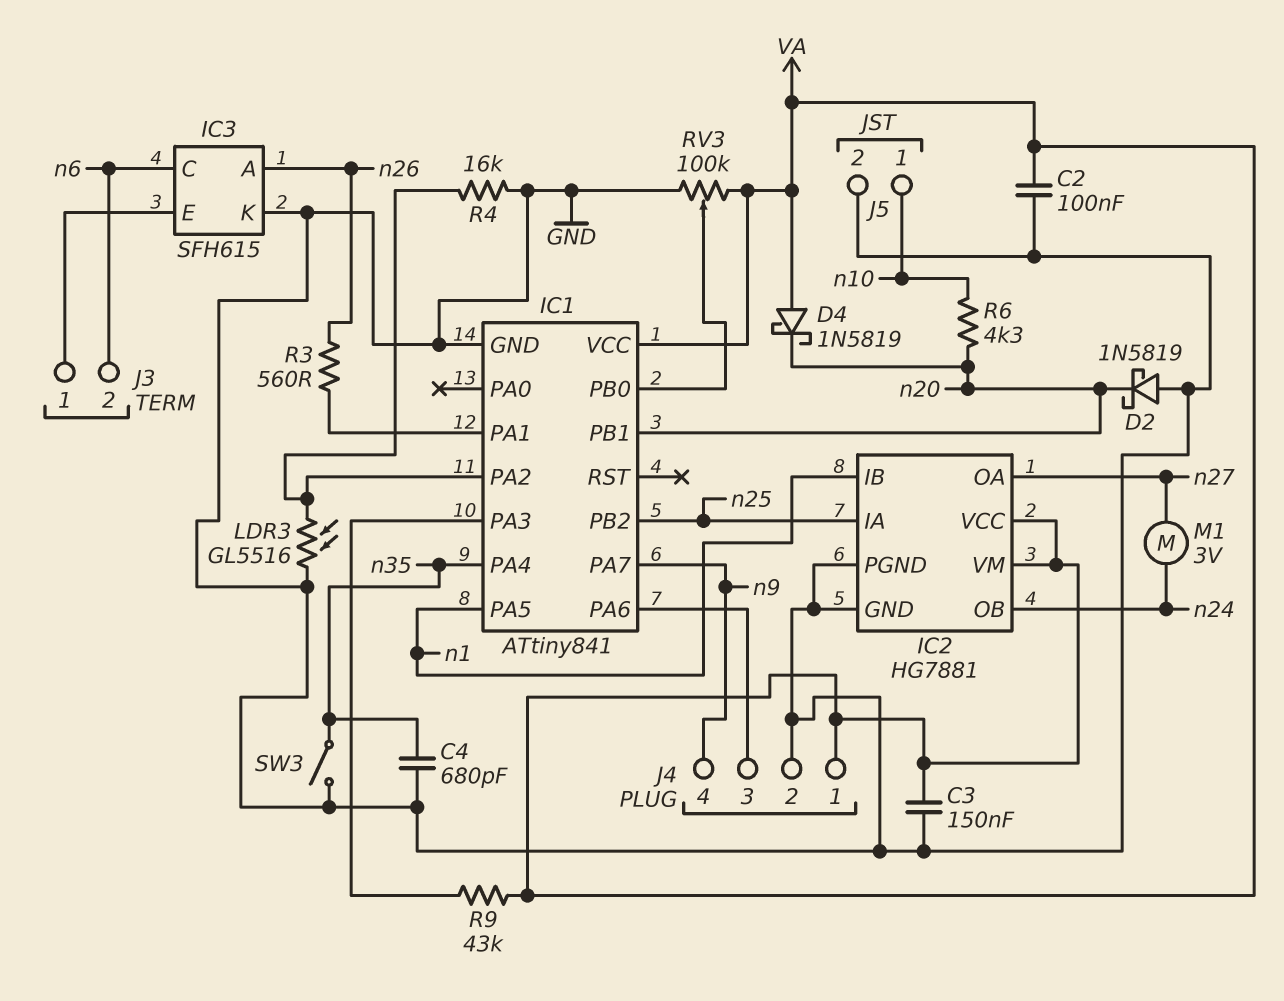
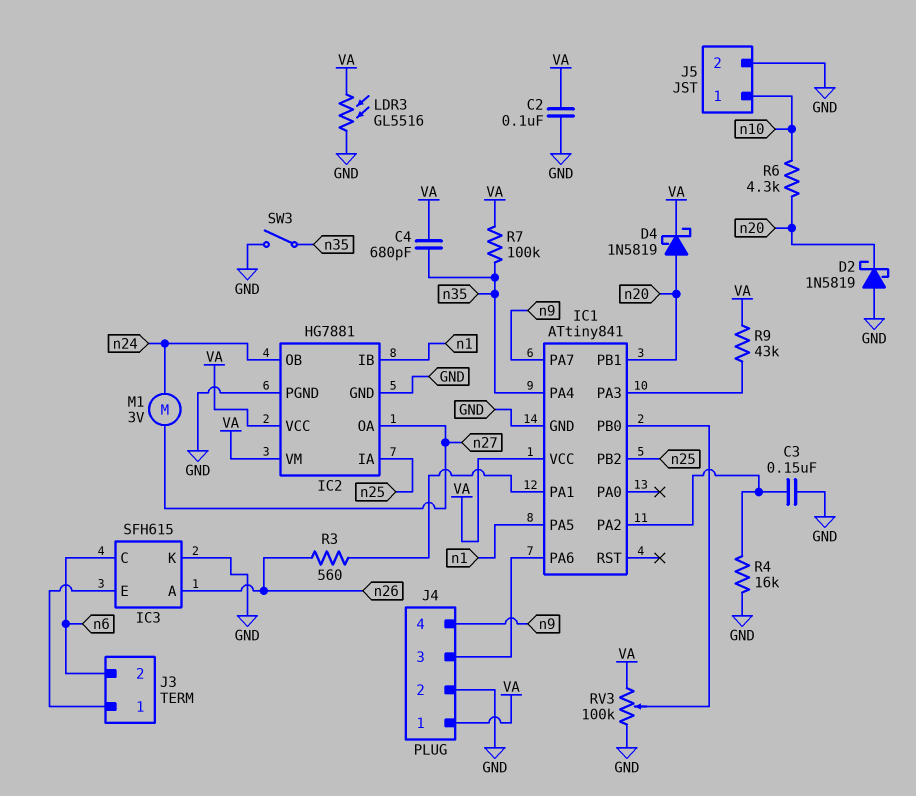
C3: 150nF (GND, VA) -> 150nF (GND, IC1/PA2)
C4: 680pF (GND, n35) -> 680pF (VA, n35)
D4: schottky 1N5819 (A VA, K n20) -> schottky 1N5819 (A n20, K VA)
LDR3: GL5516 (GND, IC1/PA2) -> GL5516 (GND, VA)
R7: none -> 100k (VA, n35)

